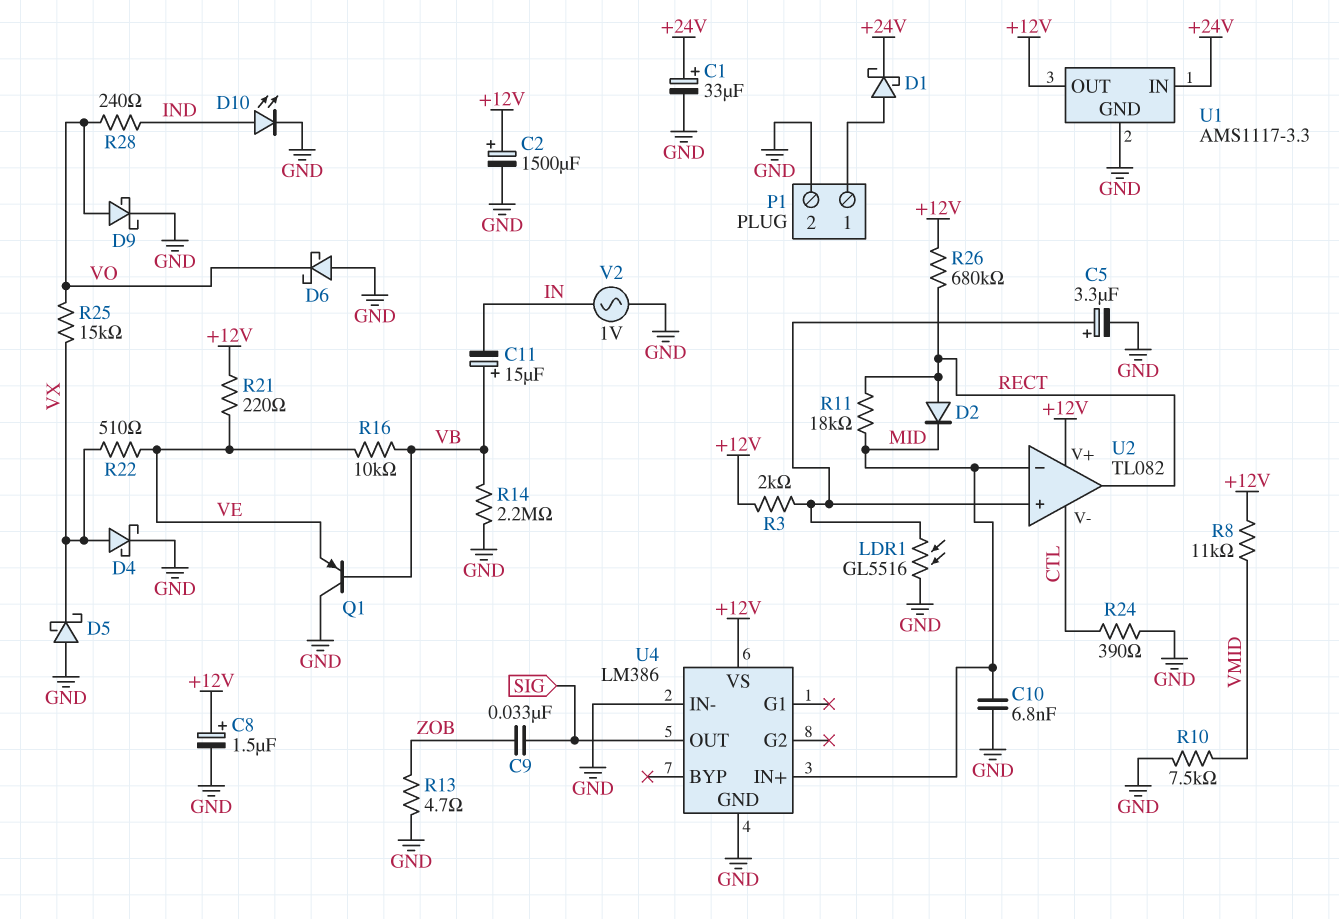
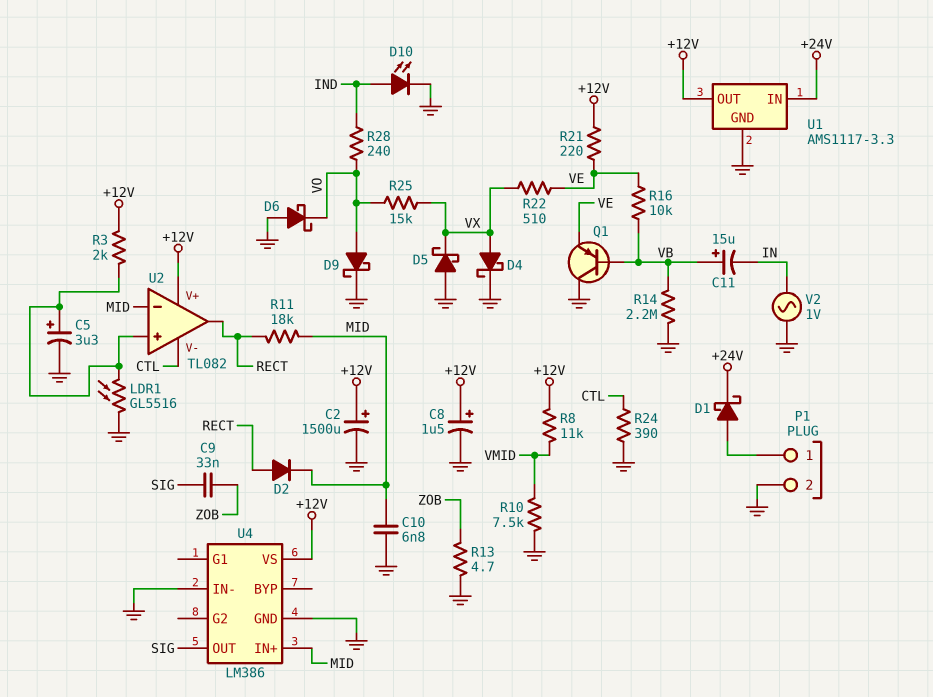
C1: 33uF (plus +24V, minus GND) -> none
R26: 680k (+12V, RECT) -> none

